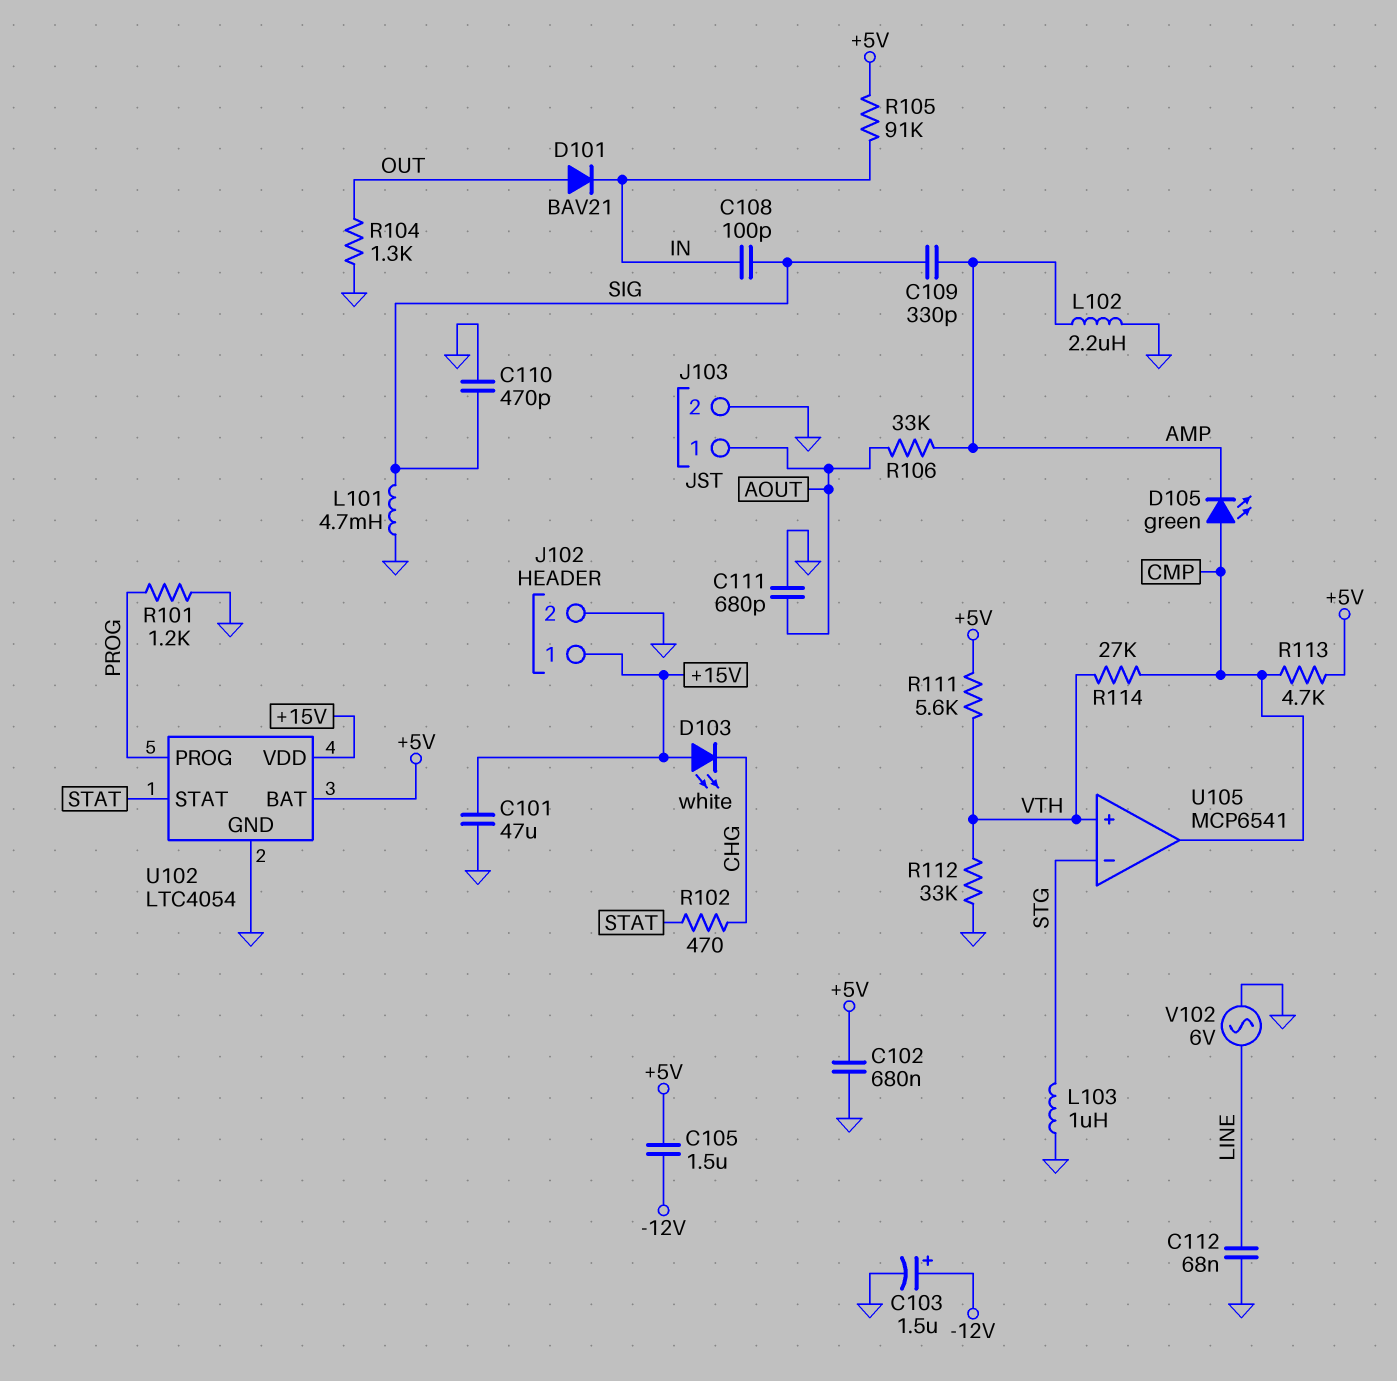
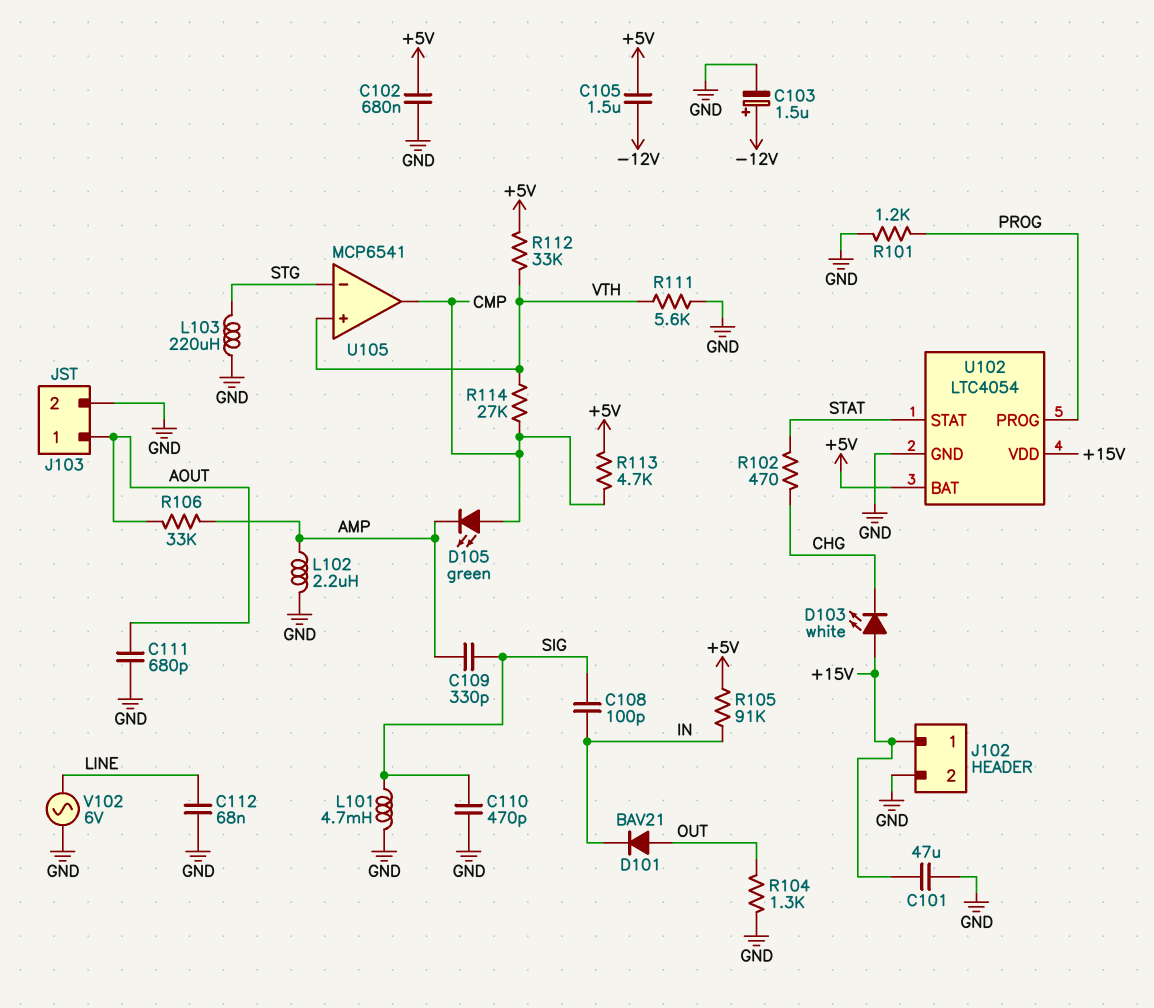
L103: 1uH (GND, STG) -> 220uH (GND, STG)
R111: 5.6k (+5V, VTH) -> 5.6k (GND, VTH)
R112: 33k (GND, VTH) -> 33k (+5V, VTH)

